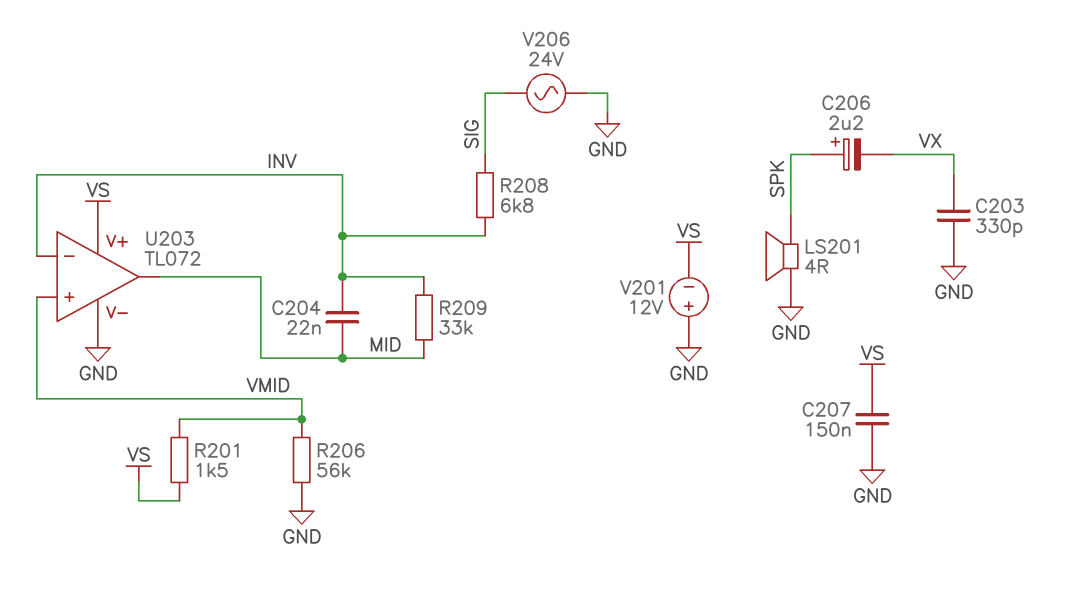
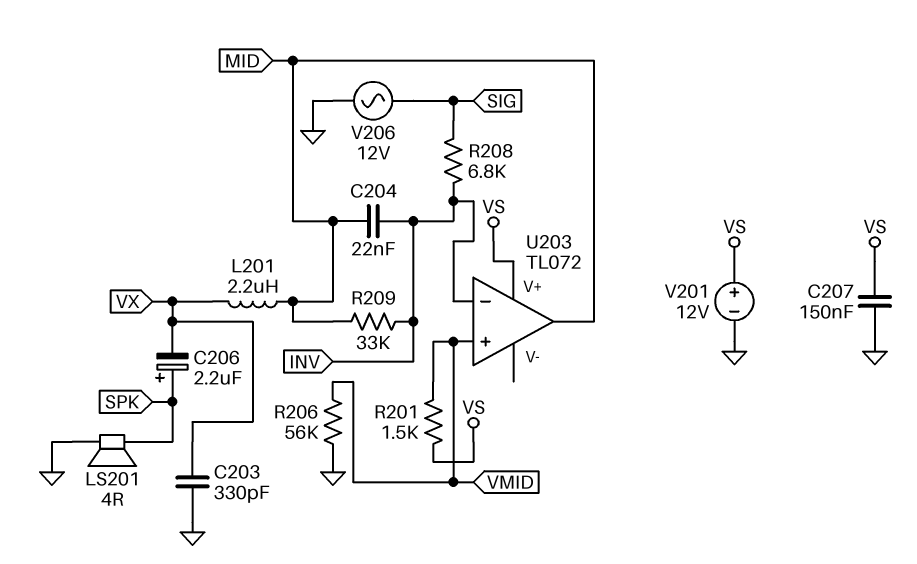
L201: none -> 2.2uH (MID, VX)
U203 pin V-: GND -> none
V201: 12V (plus GND, minus VS) -> 12V (plus VS, minus GND)
V206: AC 24V (GND, SIG) -> AC 12V (GND, SIG)

